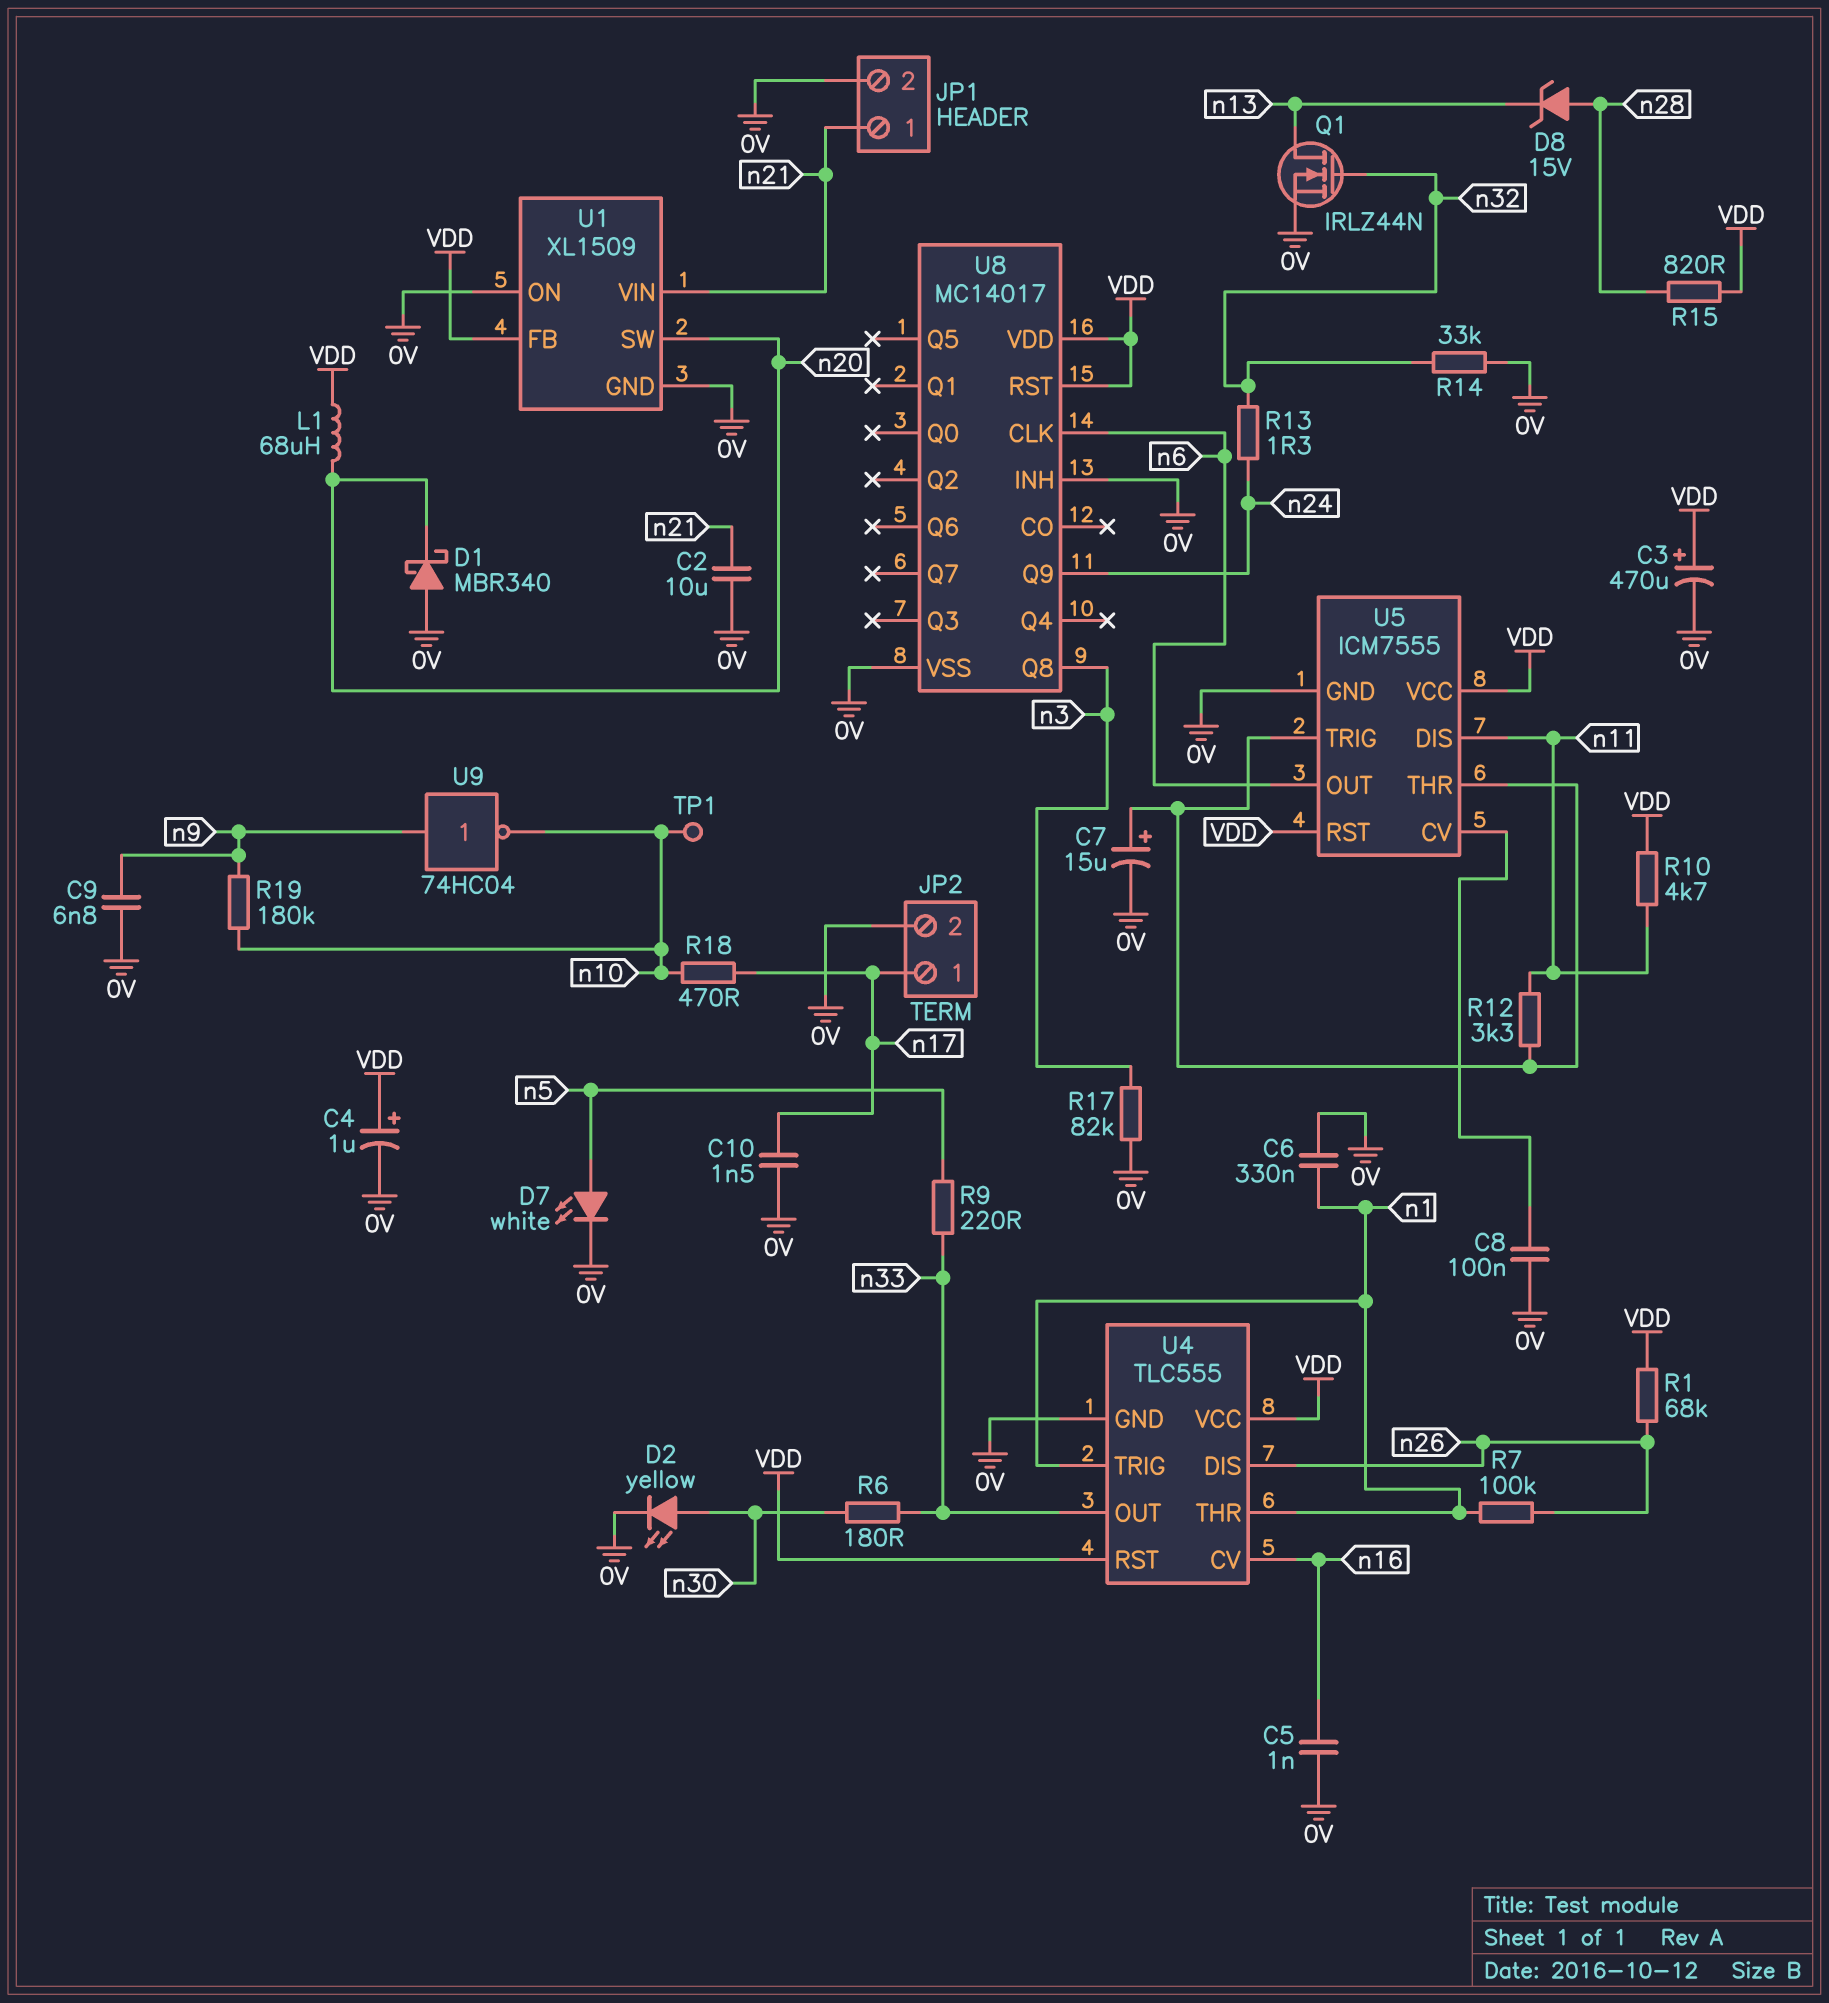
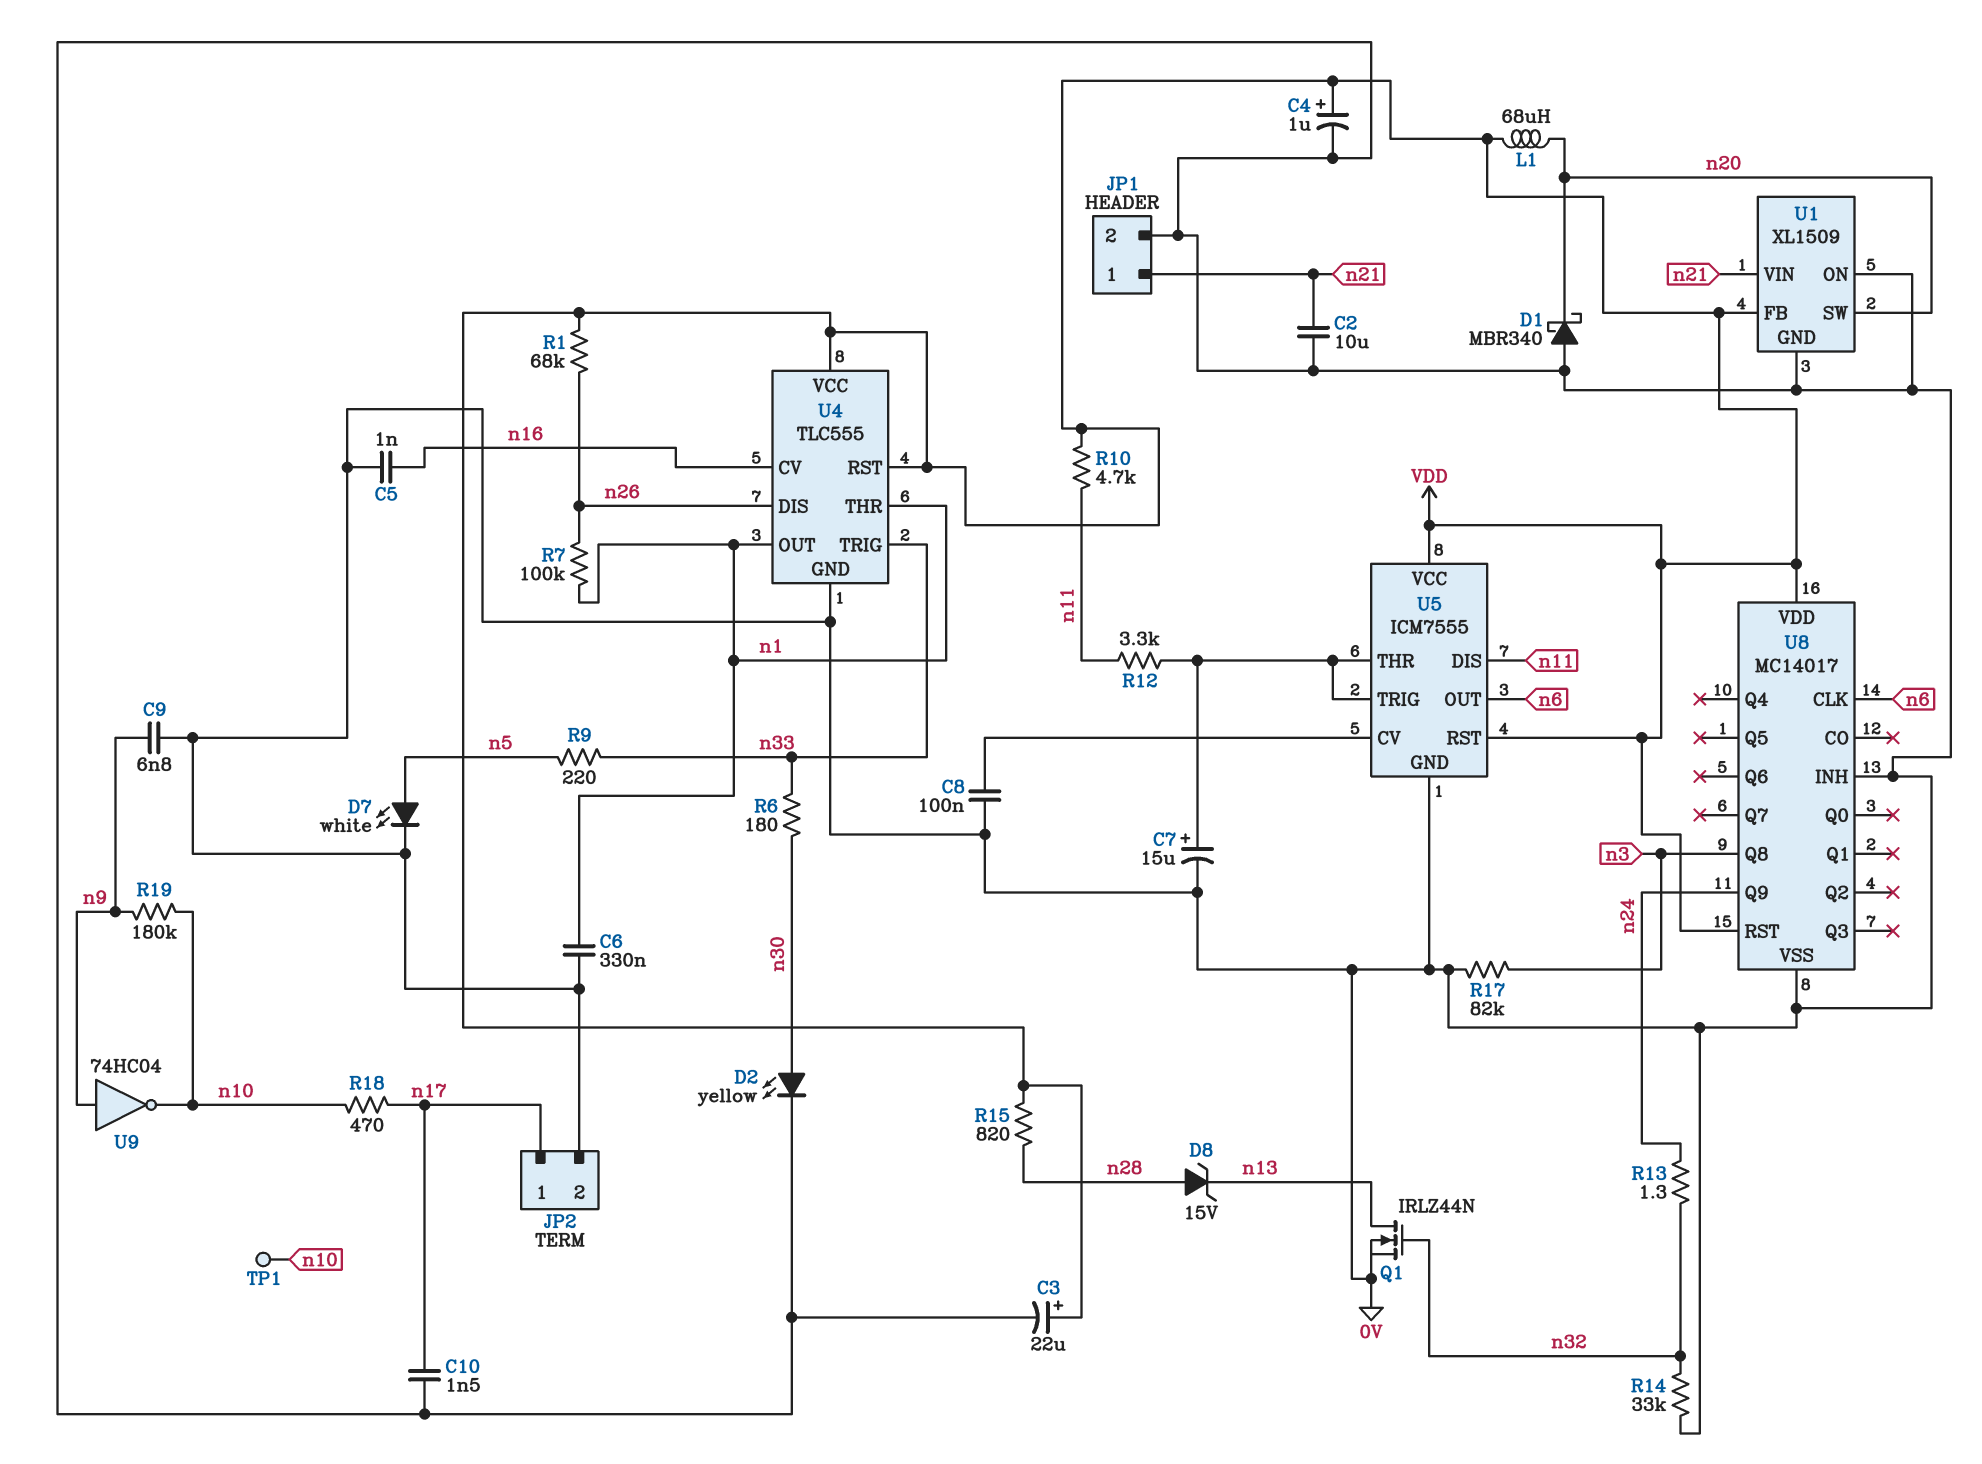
C3: 470uF (plus VDD, minus 0V) -> 22uF (plus VDD, minus 0V)
U4 pin OUT: n33 -> n1
U4 pin TRIG: n1 -> n33

